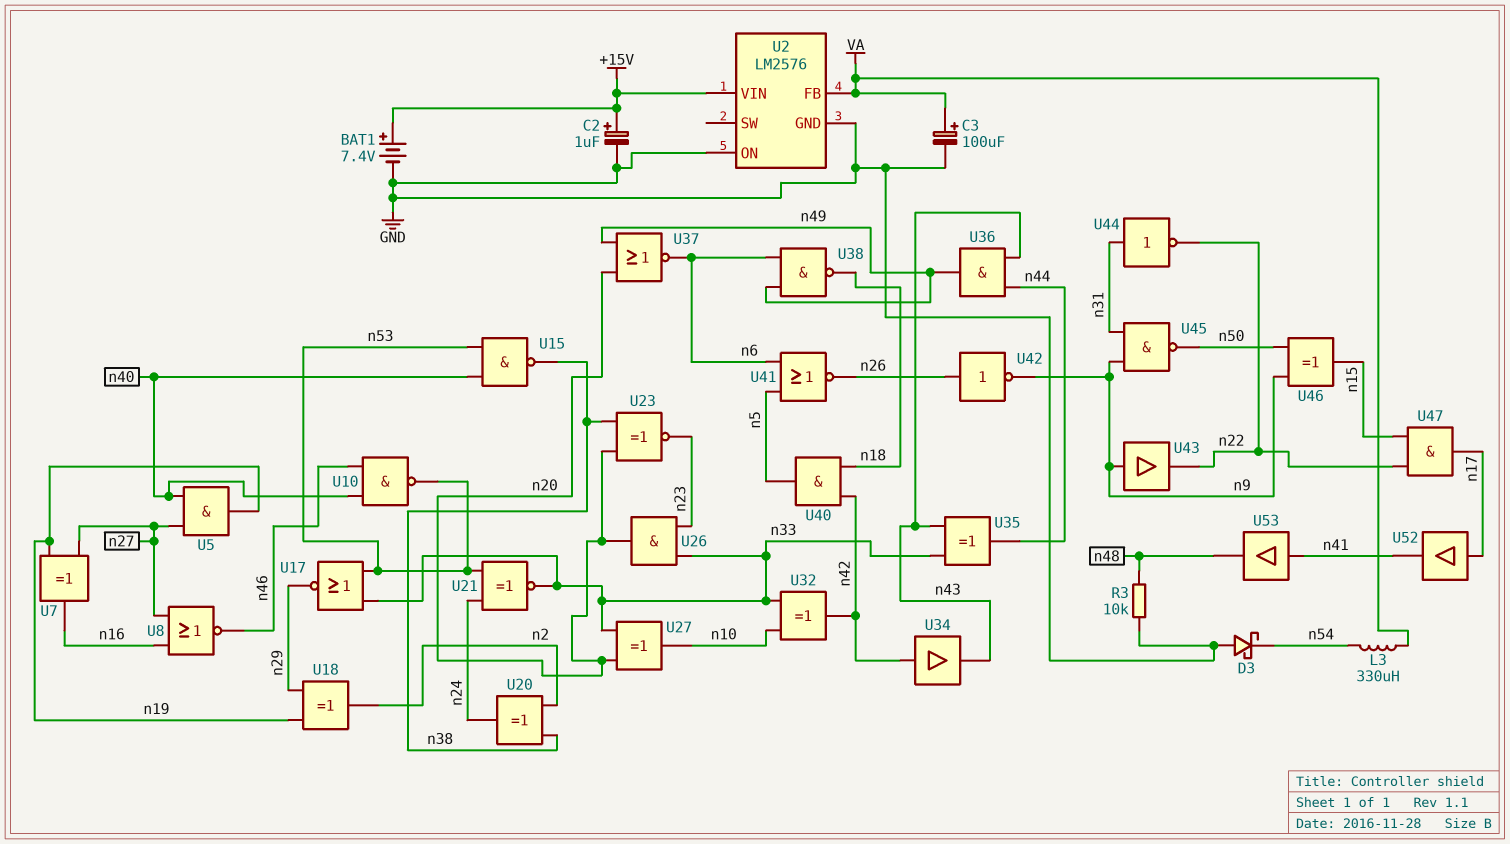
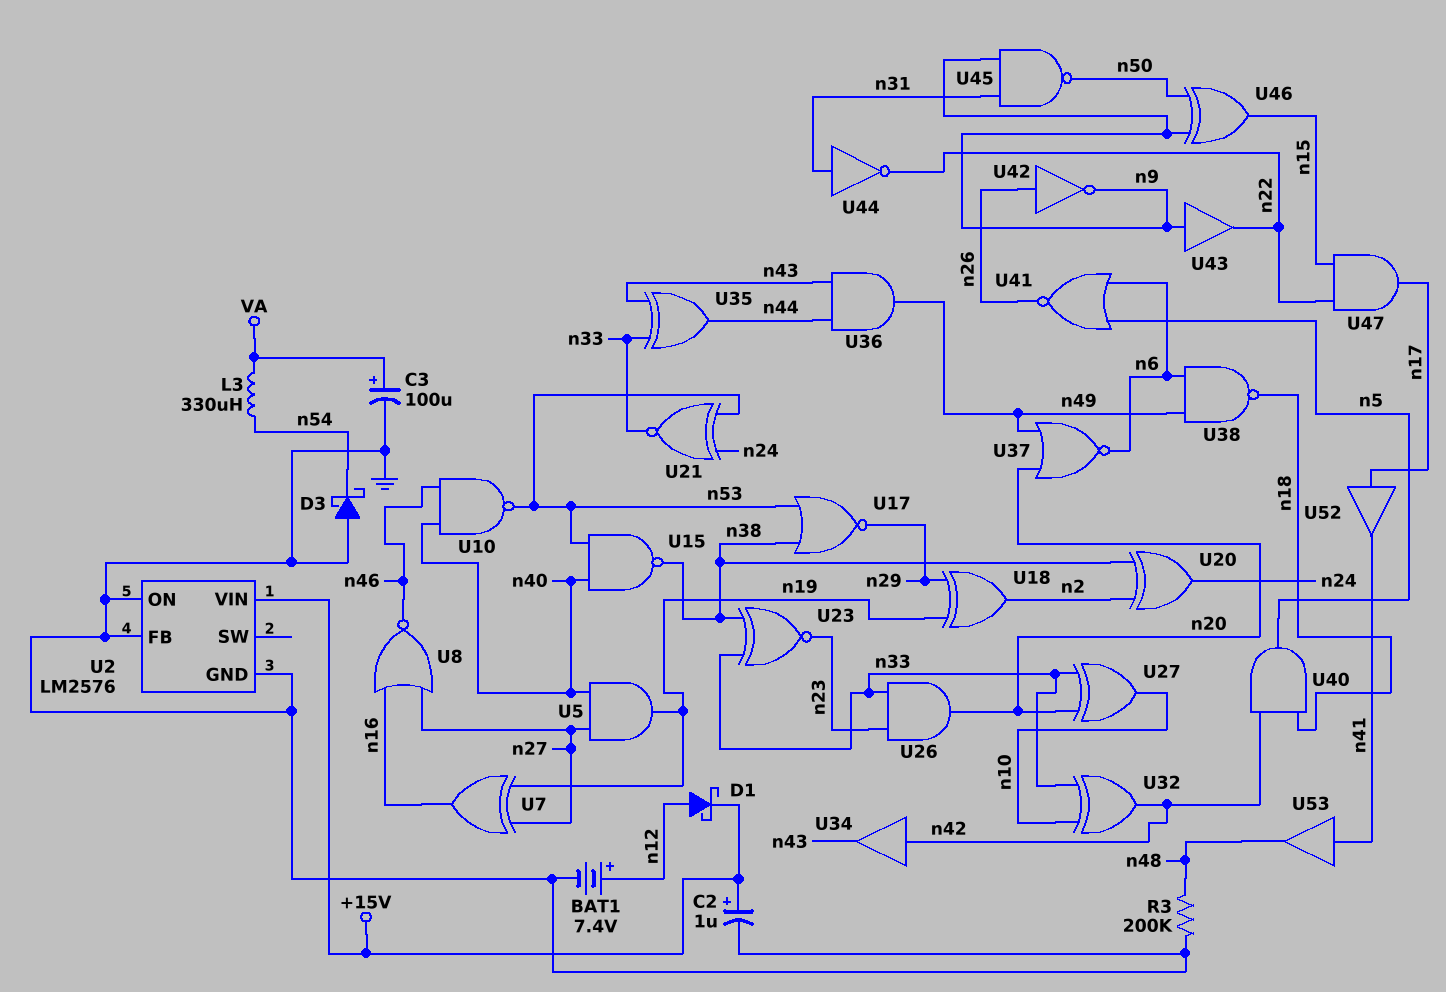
BAT1: 7.4V (plus +15V, minus GND) -> 7.4V (plus n12, minus GND)
D1: none -> schottky (A n12, K +15V)
R3: 10k (GND, n48) -> 200k (GND, n48)
U2 pin FB: VA -> GND
U17: NOR (in n33, in n53, out n29) -> NOR (in n38, in n53, out n29)
U23: XNOR (in n20, in n38, out n23) -> XNOR (in n33, in n38, out n23)

